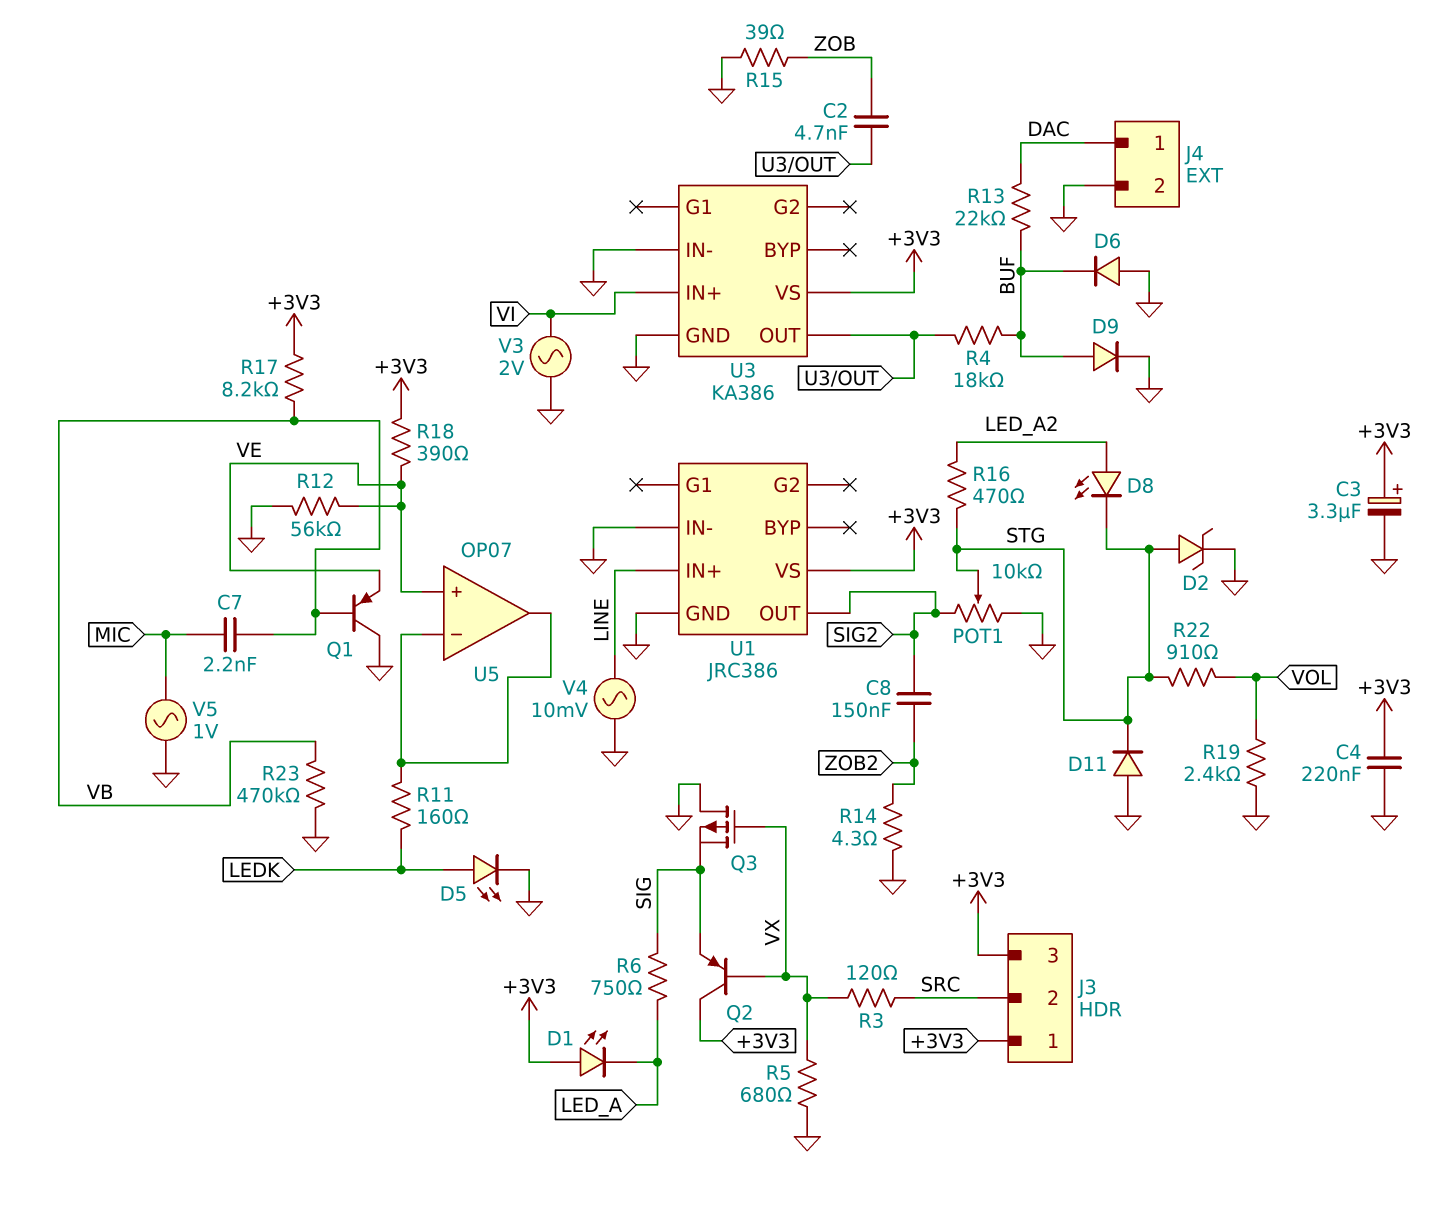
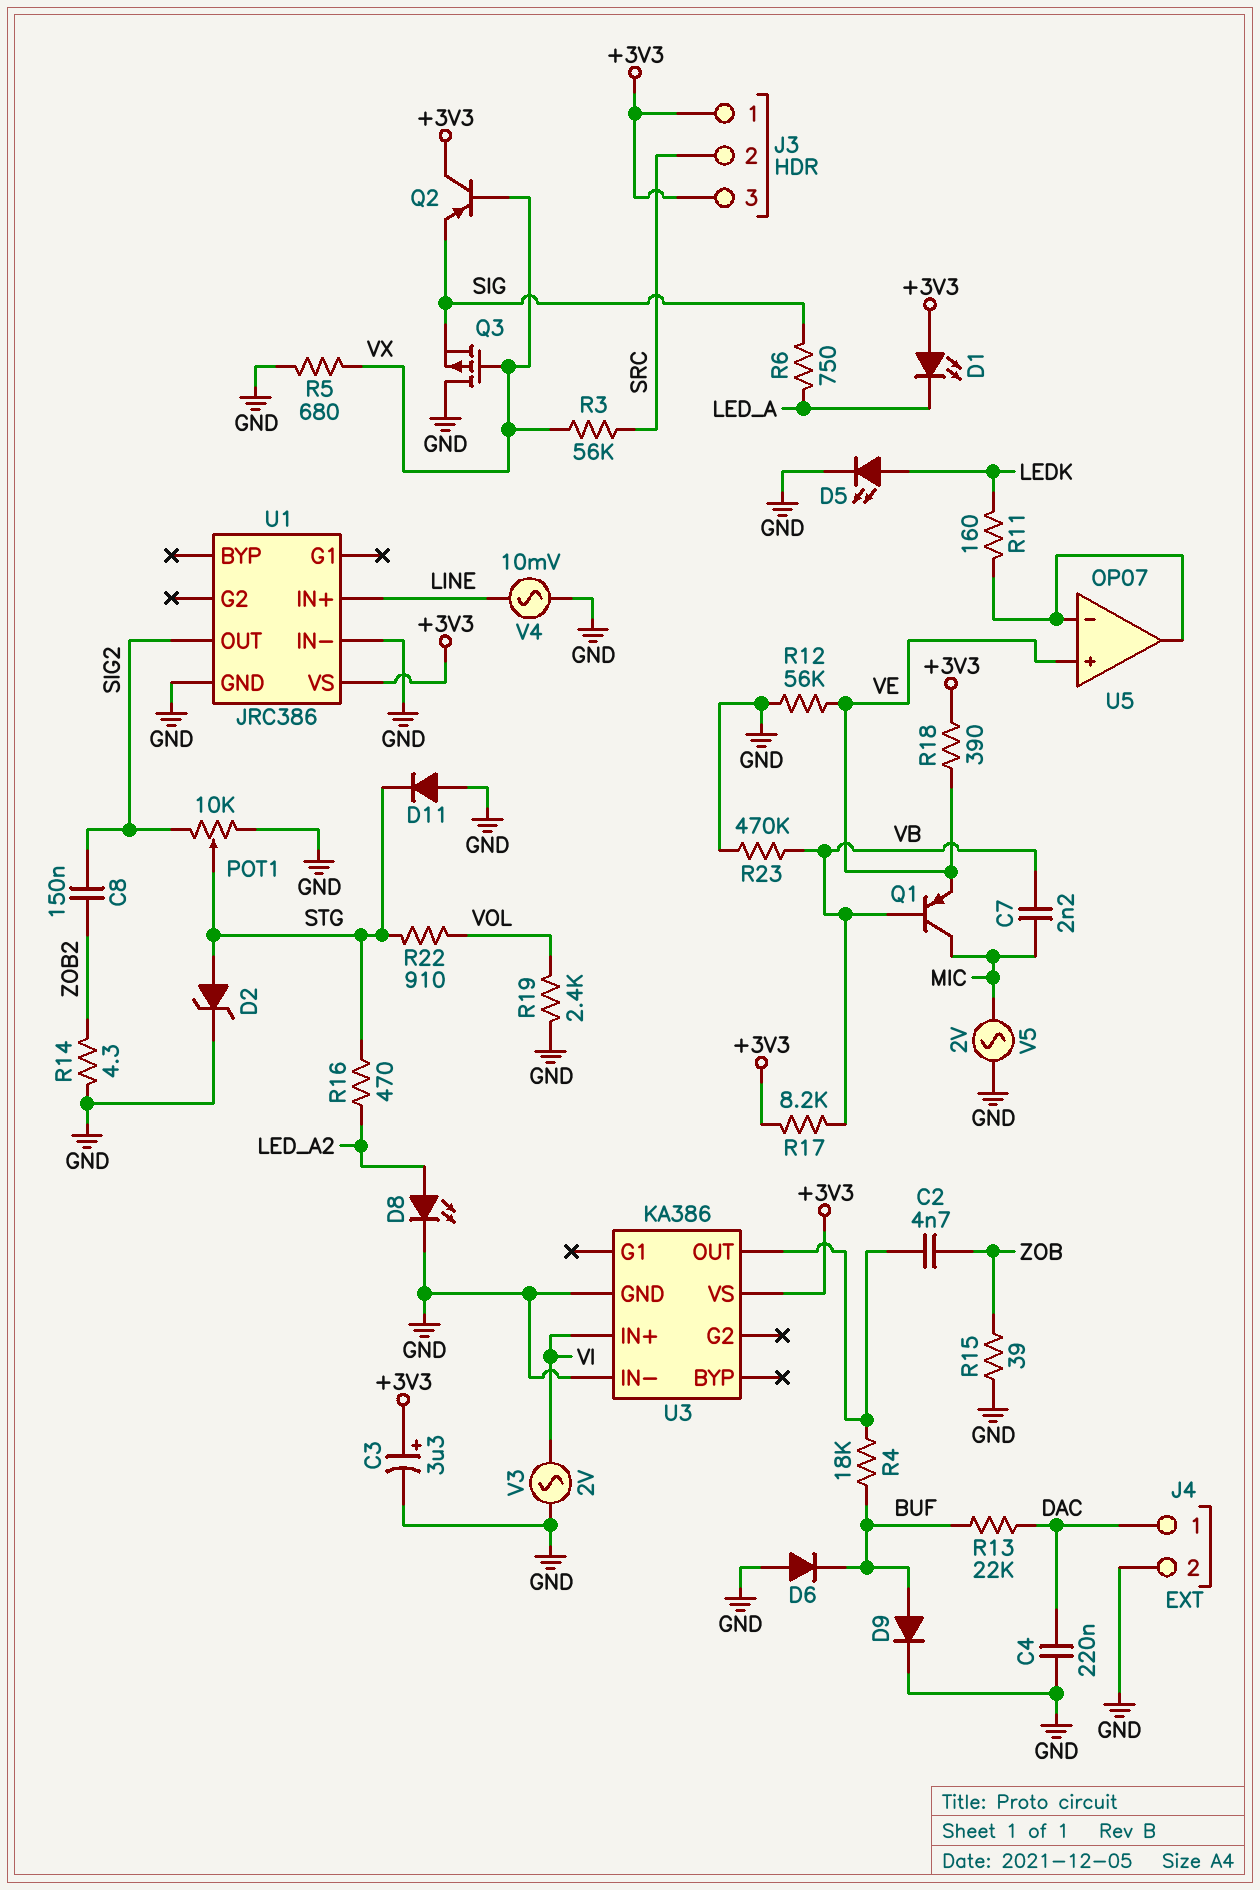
C4: 220nF (+3V3, GND) -> 220nF (DAC, GND)
D8: LED (A LED_A2, K STG) -> LED (A LED_A2, K GND)
Q1: PNP (B VB, C GND, E VE) -> PNP (B VB, C MIC, E VE)
R3: 120 (SRC, VX) -> 56k (SRC, VX)
V5: AC 1V (GND, MIC) -> AC 2V (GND, MIC)

